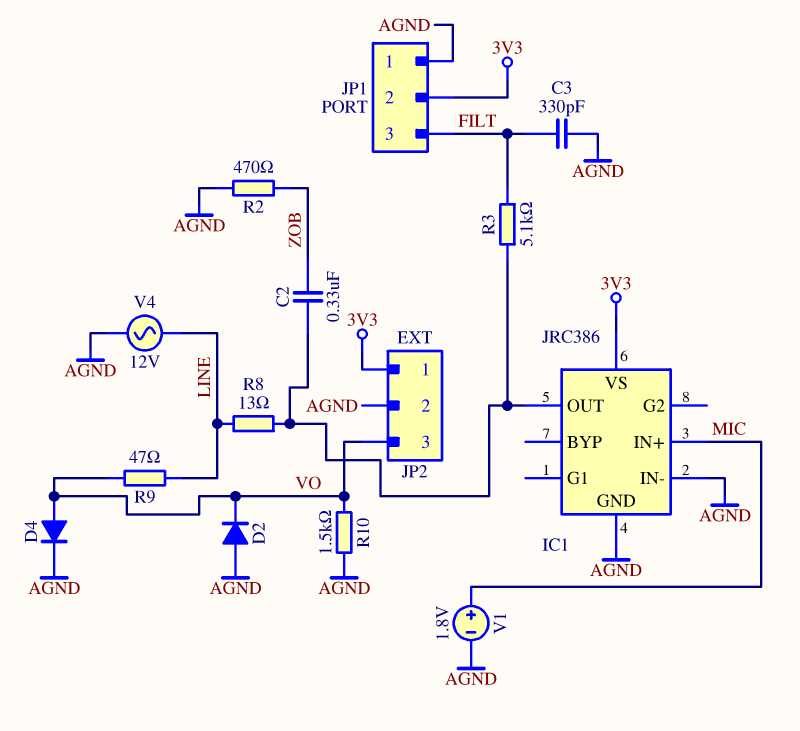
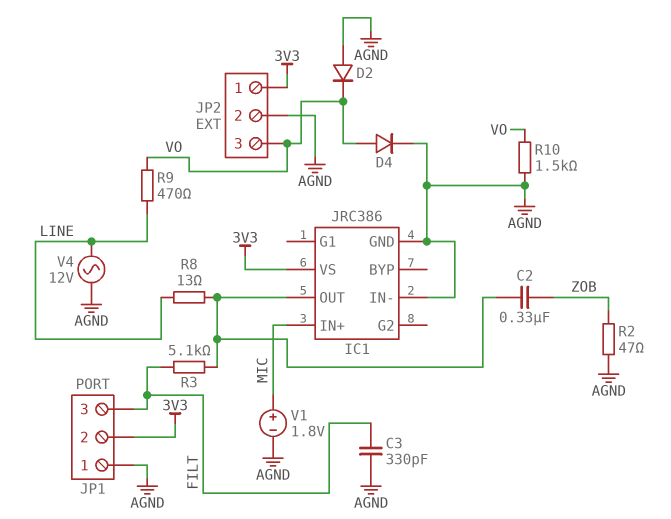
R2: 470 (AGND, ZOB) -> 47 (AGND, ZOB)
R9: 47 (LINE, VO) -> 470 (LINE, VO)

